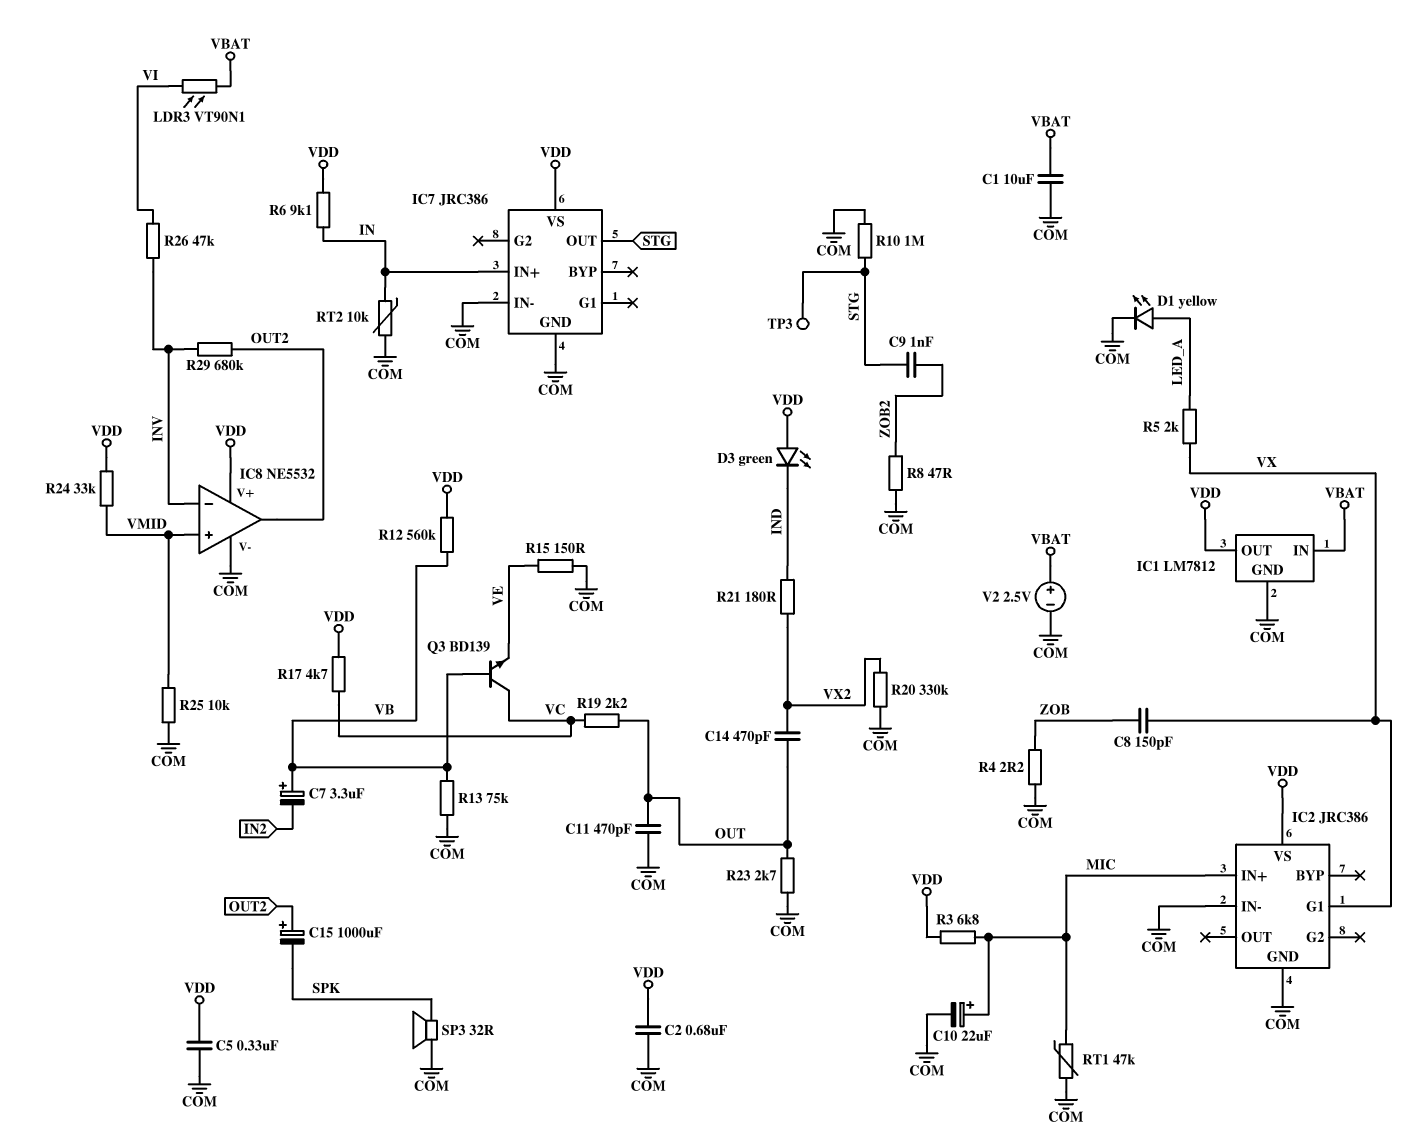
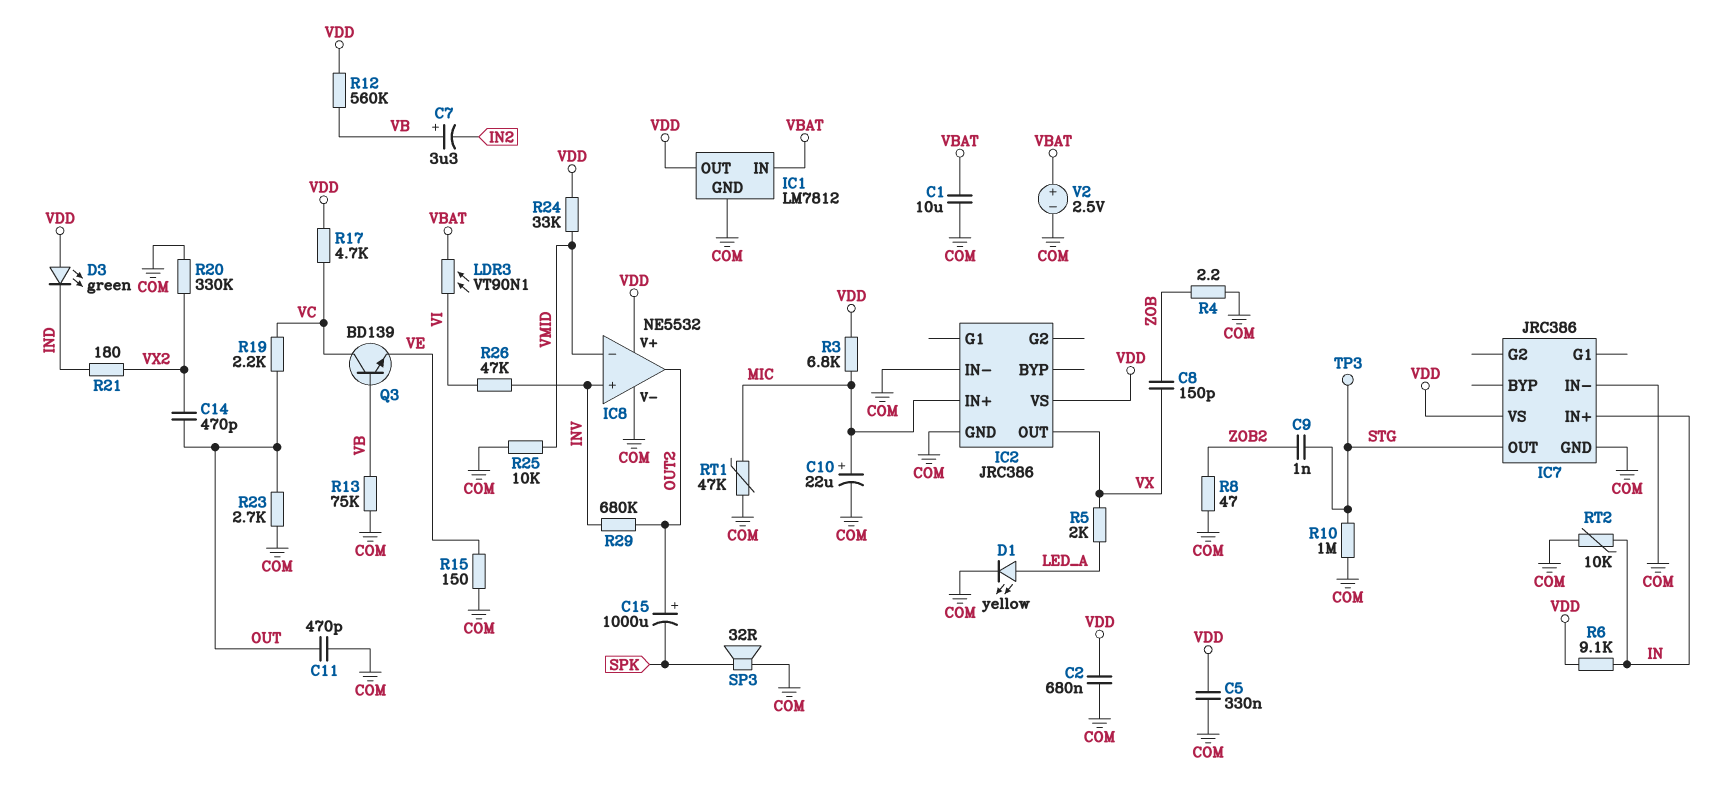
IC2 pin G1: VX -> none
IC2 pin OUT: none -> VX
IC8 pin in+: VMID -> INV
IC8 pin in-: INV -> VMID

